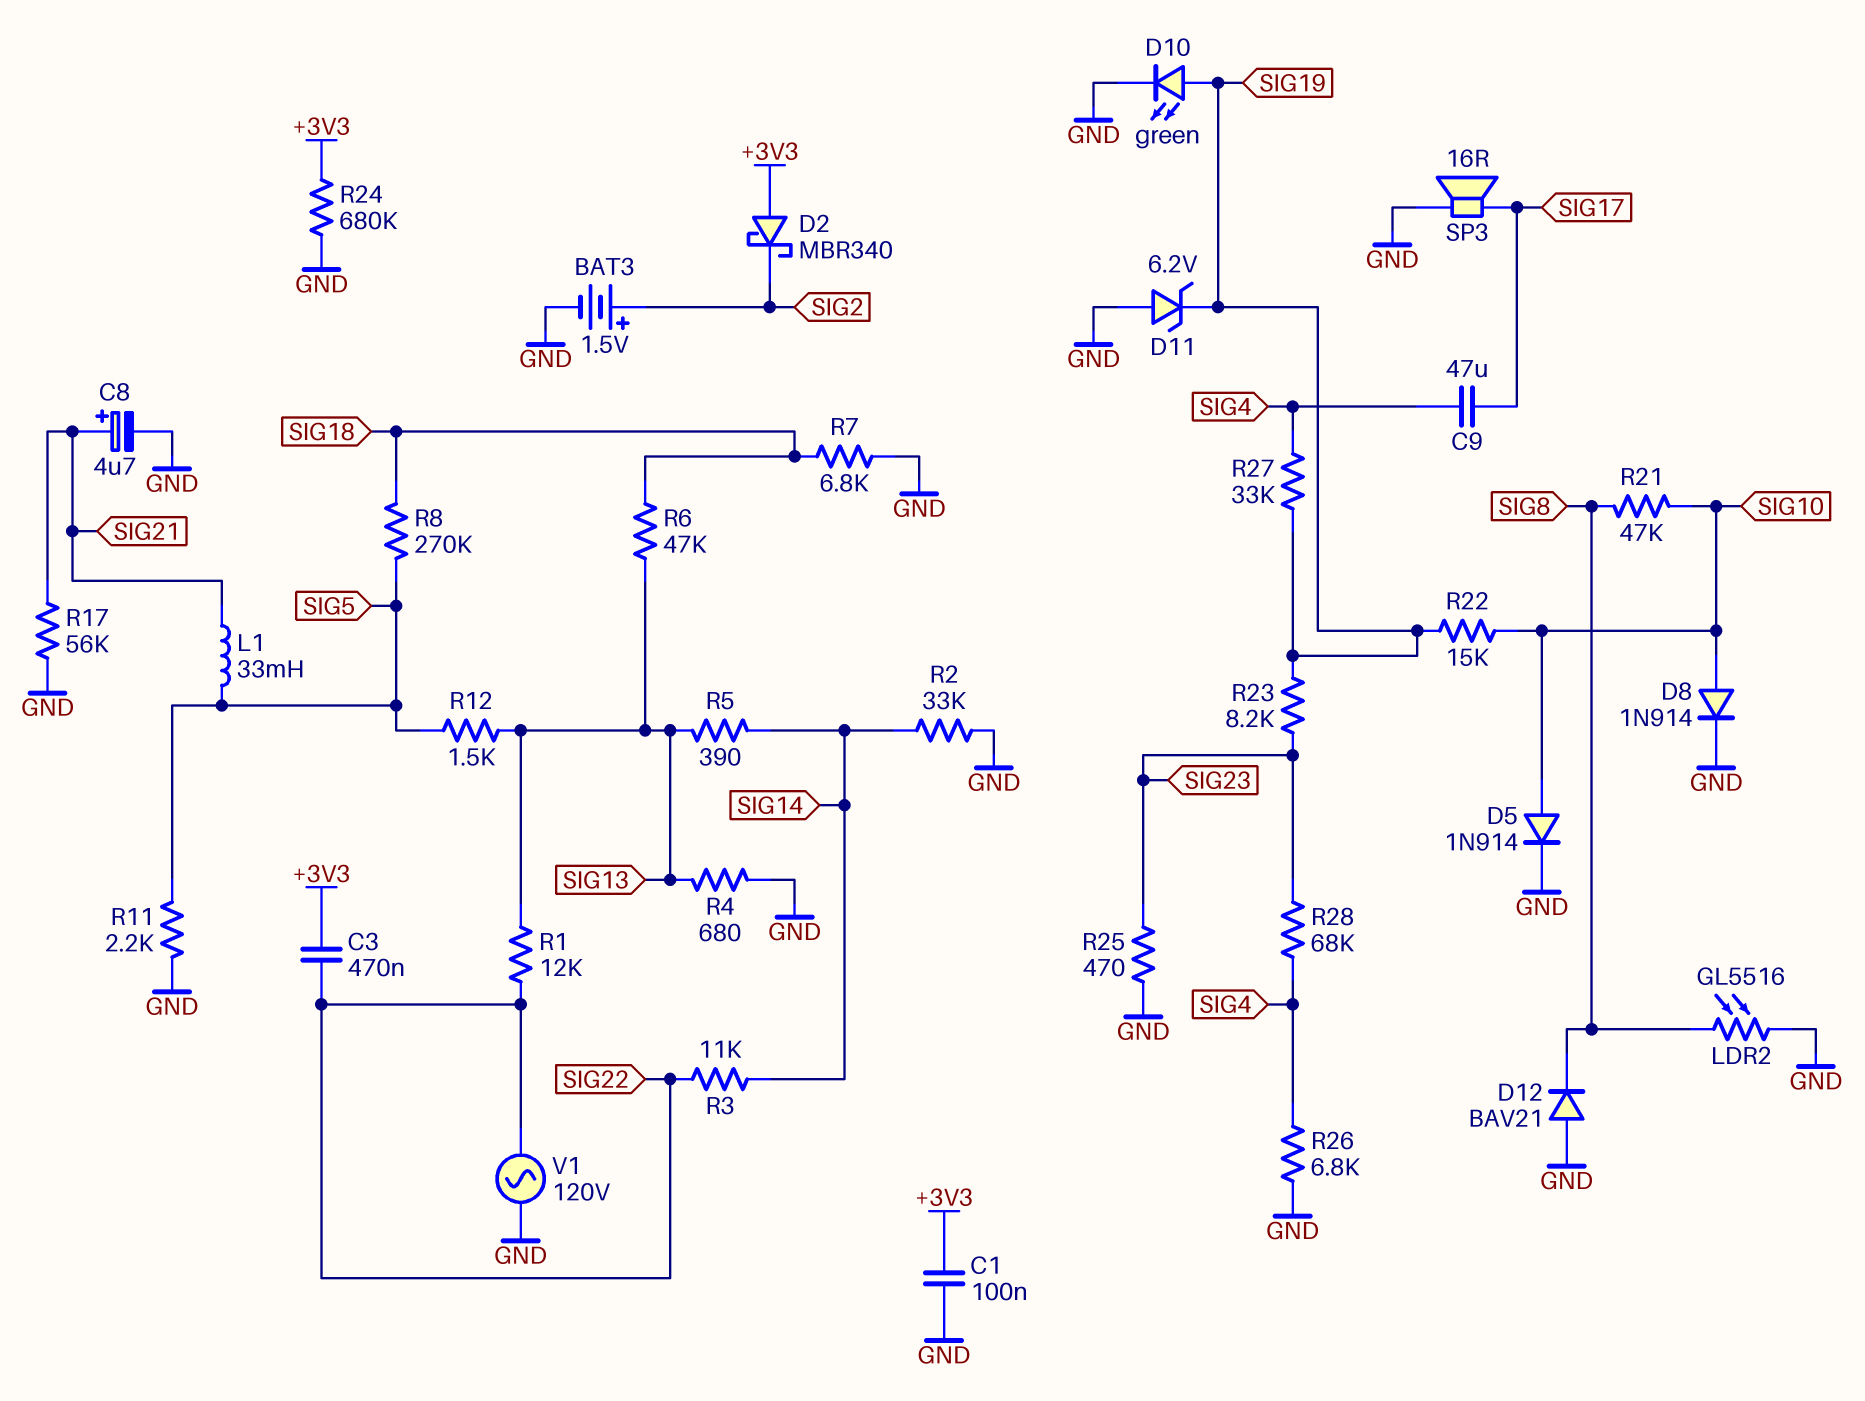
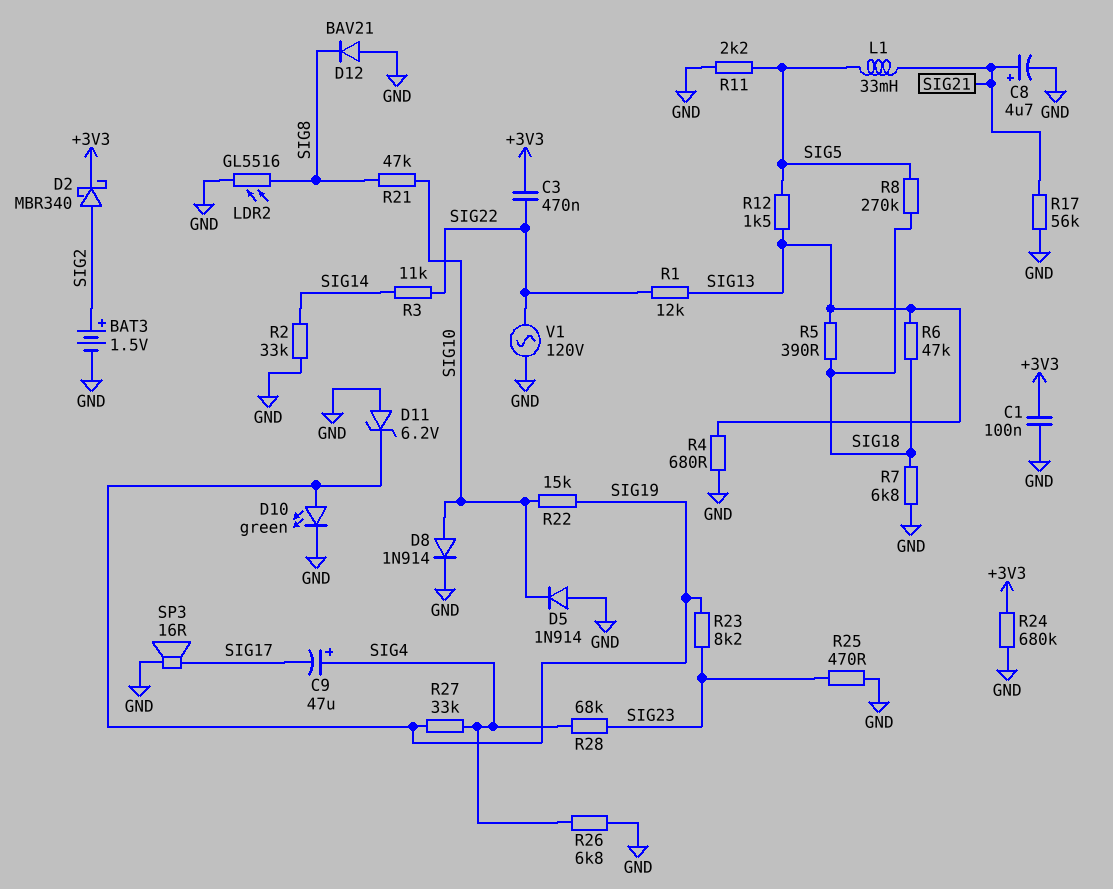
C9: 47uF (SIG4, SIG17) -> 47uF (plus SIG4, minus SIG17)
D2: schottky MBR340 (A +3V3, K SIG2) -> schottky MBR340 (A SIG2, K +3V3)
D5: diode 1N914 (A SIG10, K GND) -> diode 1N914 (A GND, K SIG10)
R5: 390 (SIG13, SIG14) -> 390 (SIG13, SIG18)

